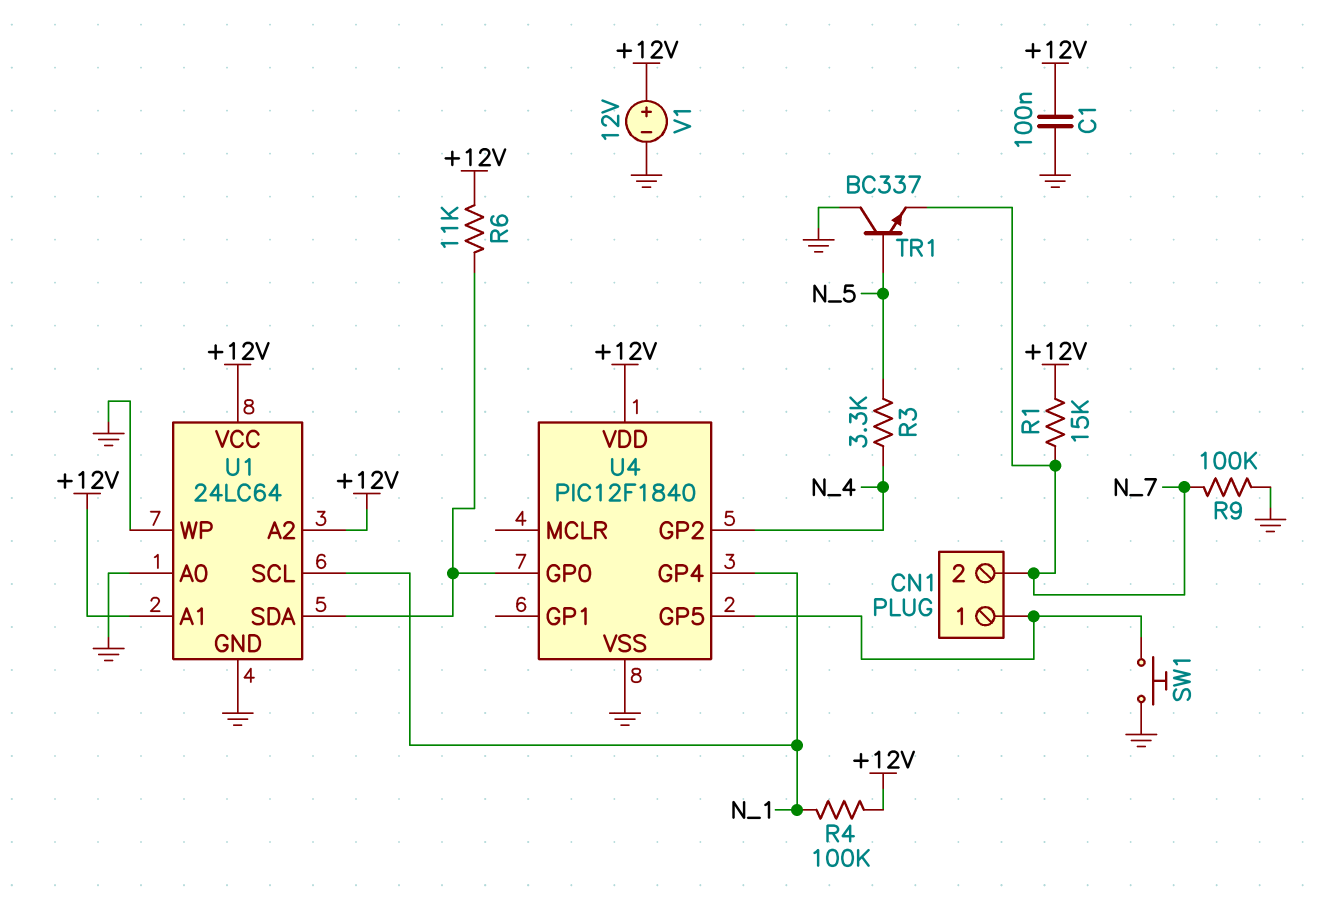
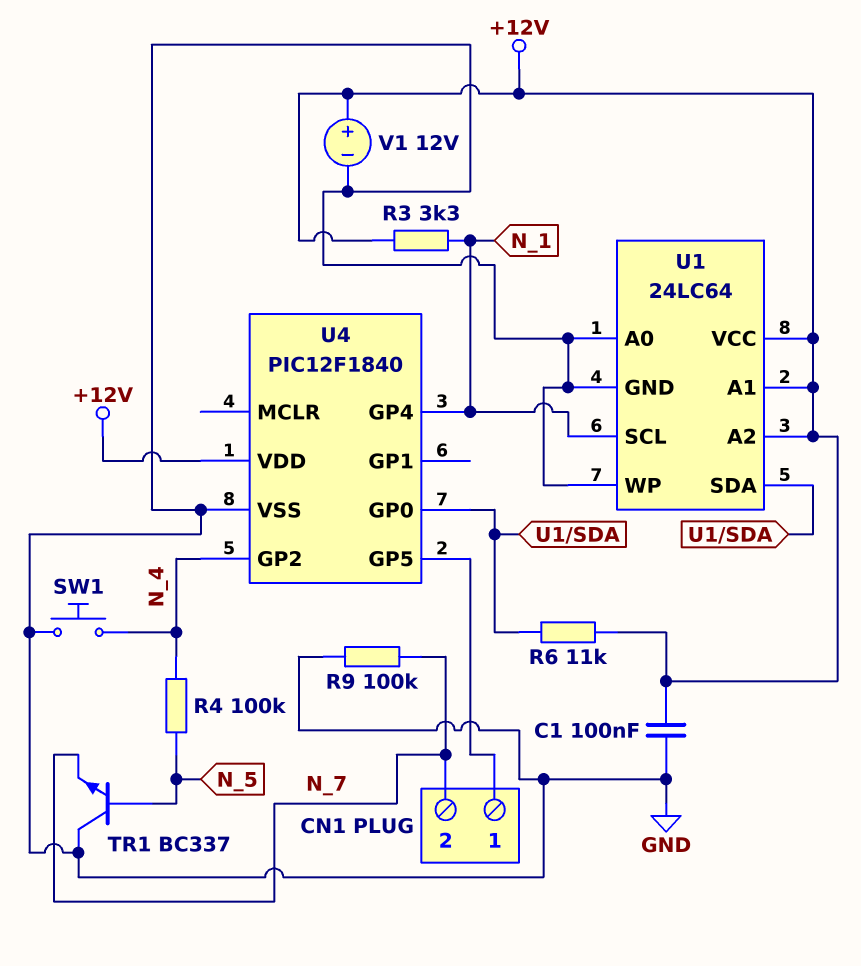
R1: 15k (+12V, N_7) -> none
R3: 3.3k (N_4, N_5) -> 3.3k (+12V, N_1)
R4: 100k (+12V, N_1) -> 100k (N_4, N_5)
SW1: button (CN1/1, GND) -> button (GND, N_4)

